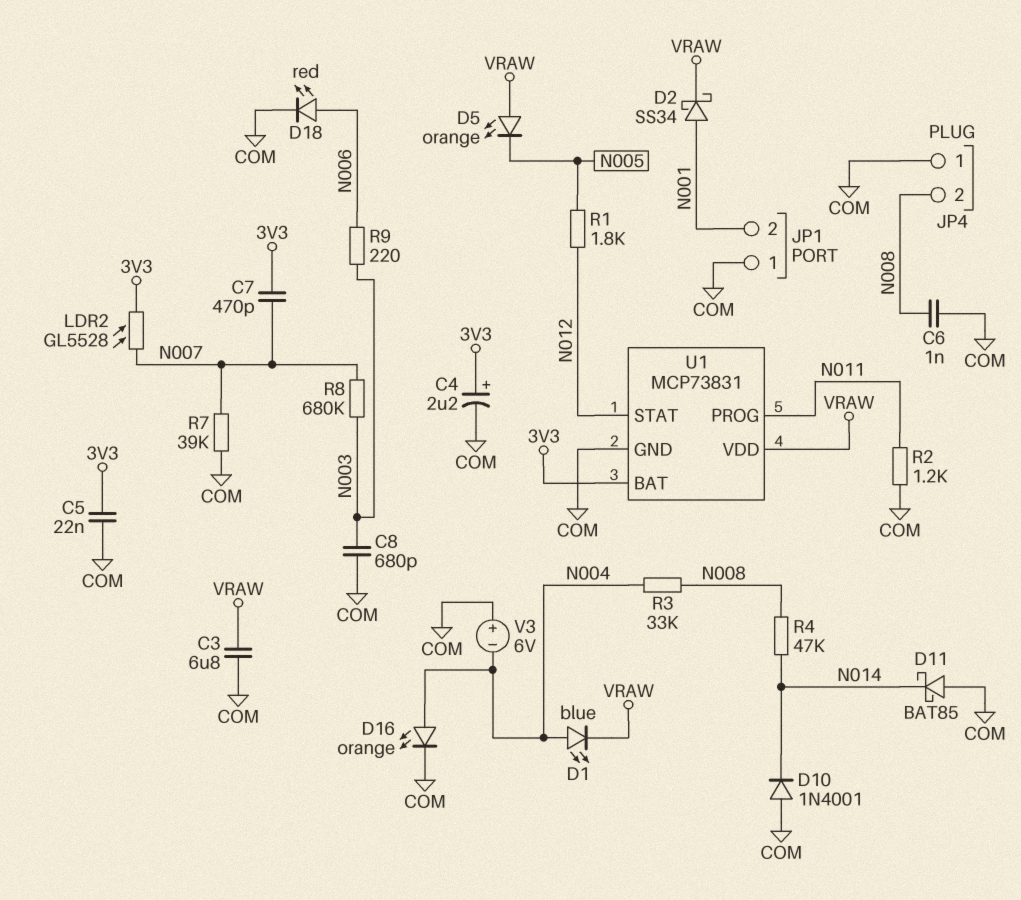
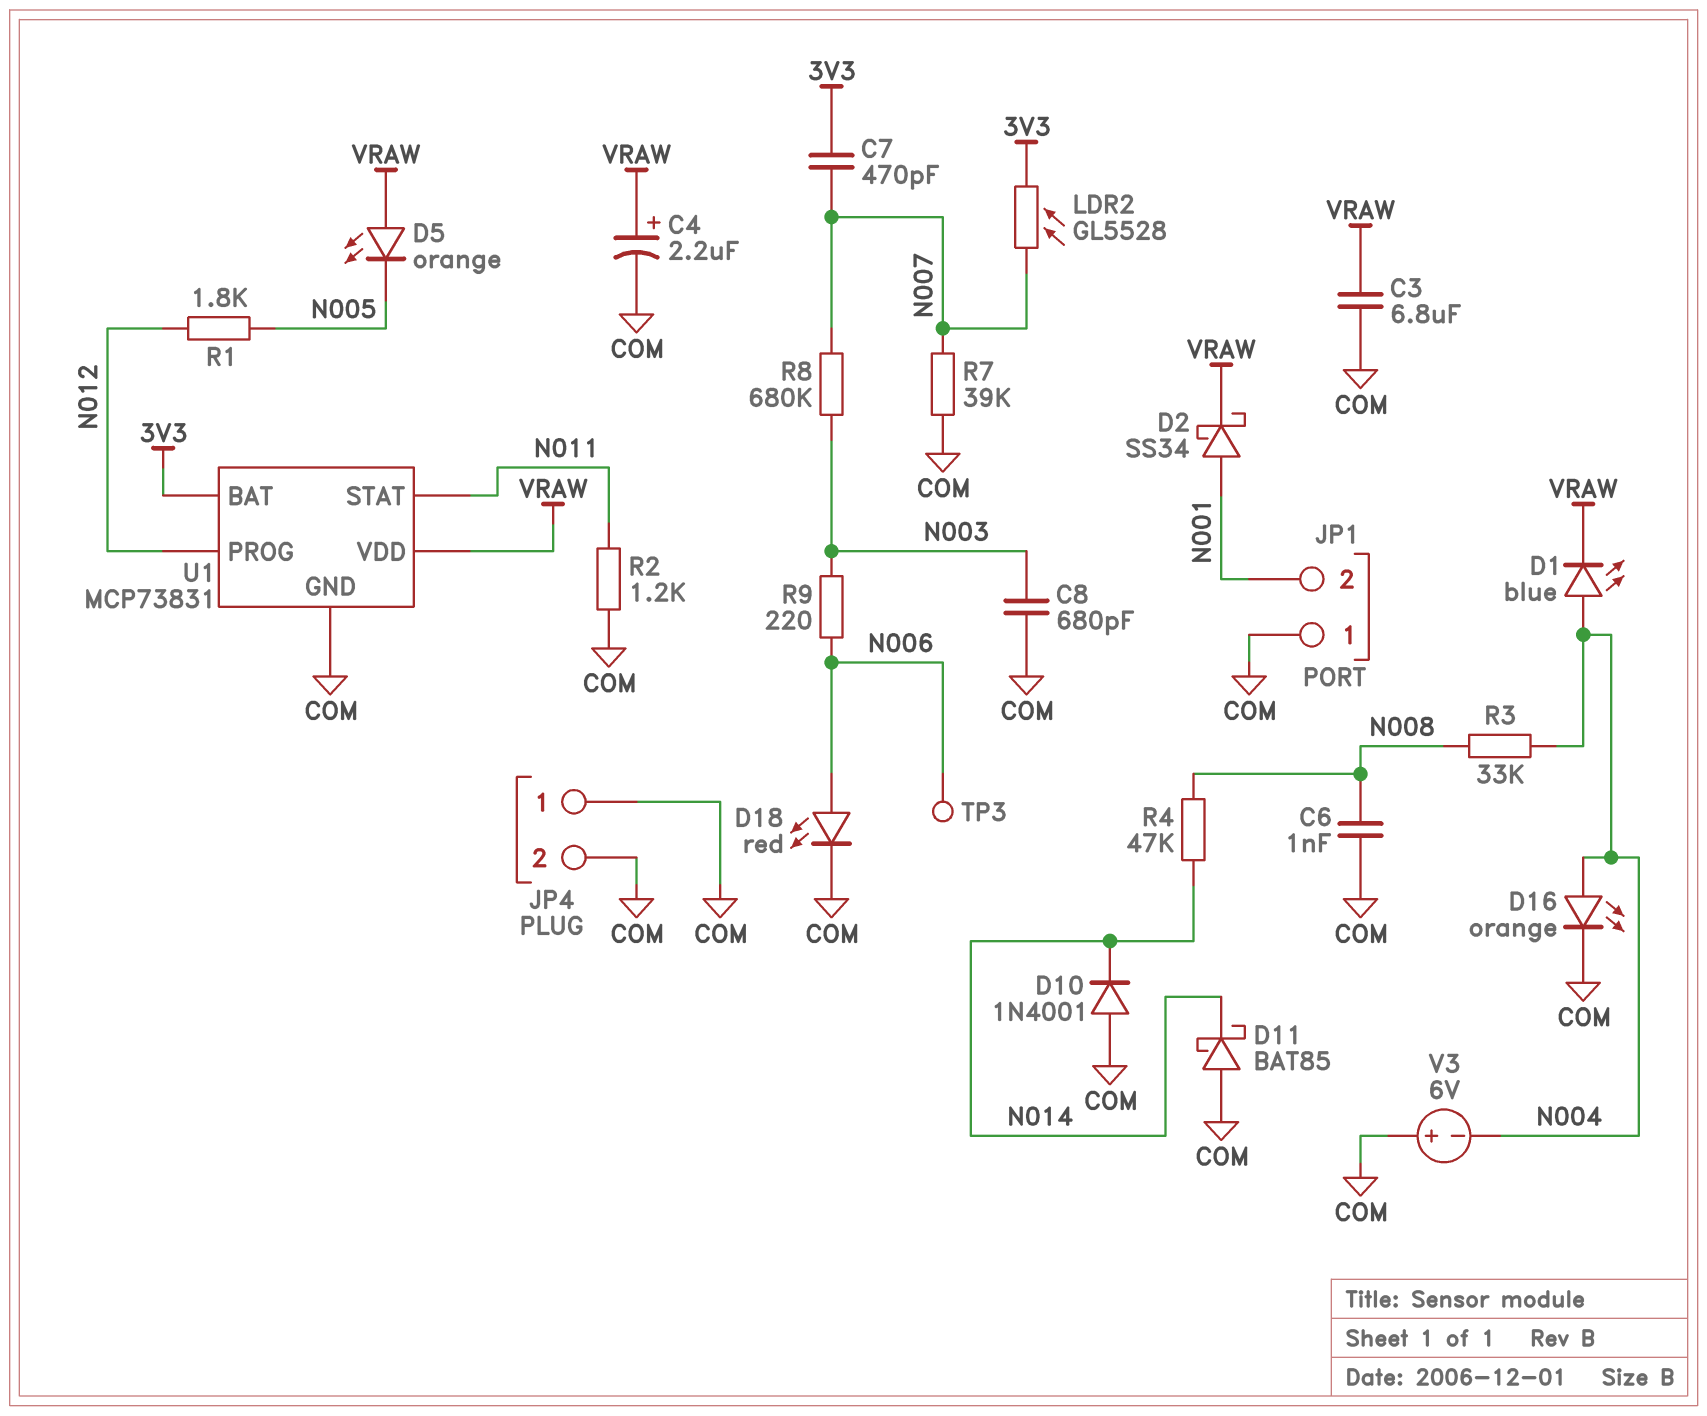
C4: 2.2uF (plus 3V3, minus COM) -> 2.2uF (plus VRAW, minus COM)
C5: 22nF (3V3, COM) -> none
JP4 pin 2: N008 -> COM
TP3: none -> test point (N006)
U1 pin PROG: N011 -> N012
U1 pin STAT: N012 -> N011

